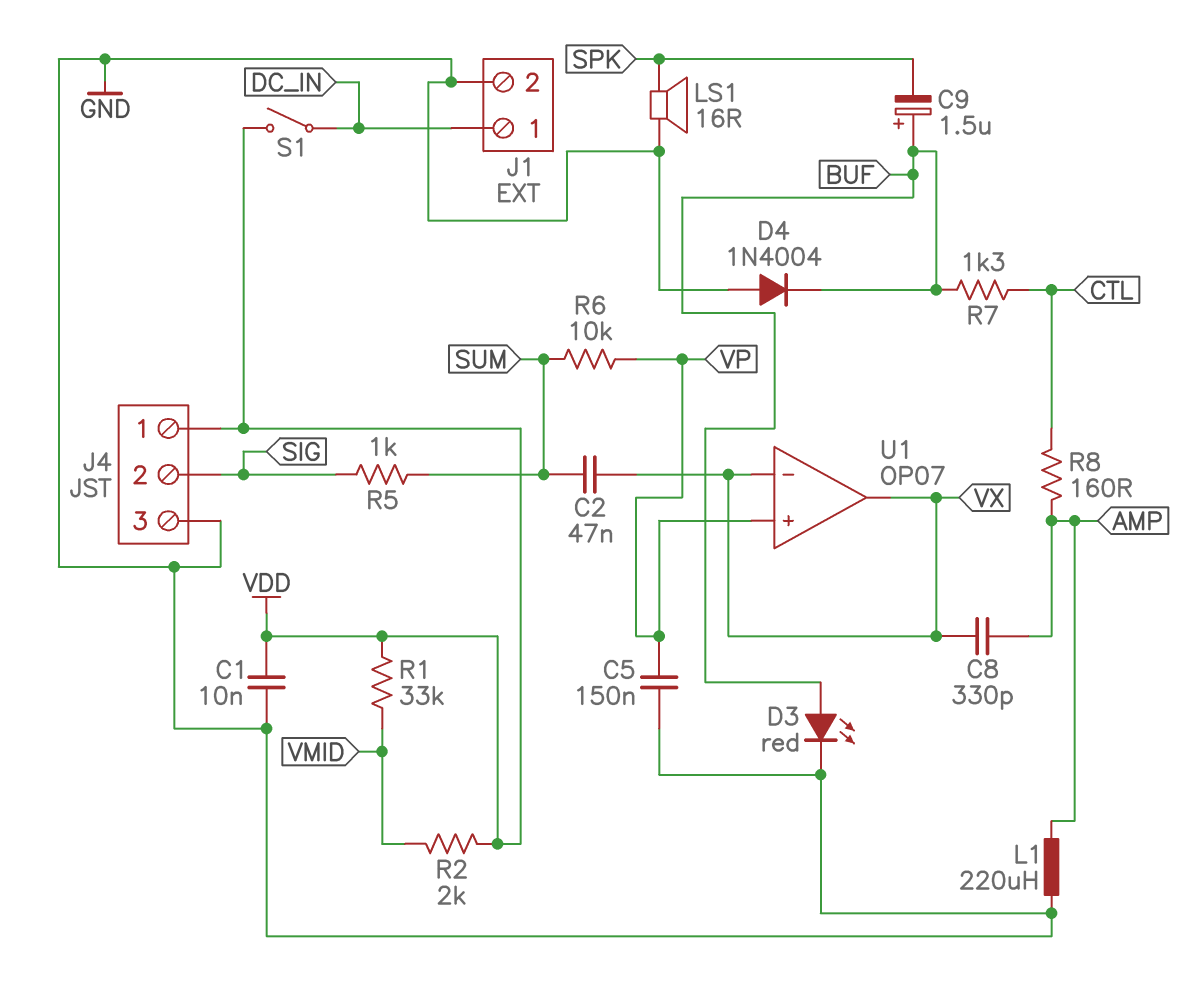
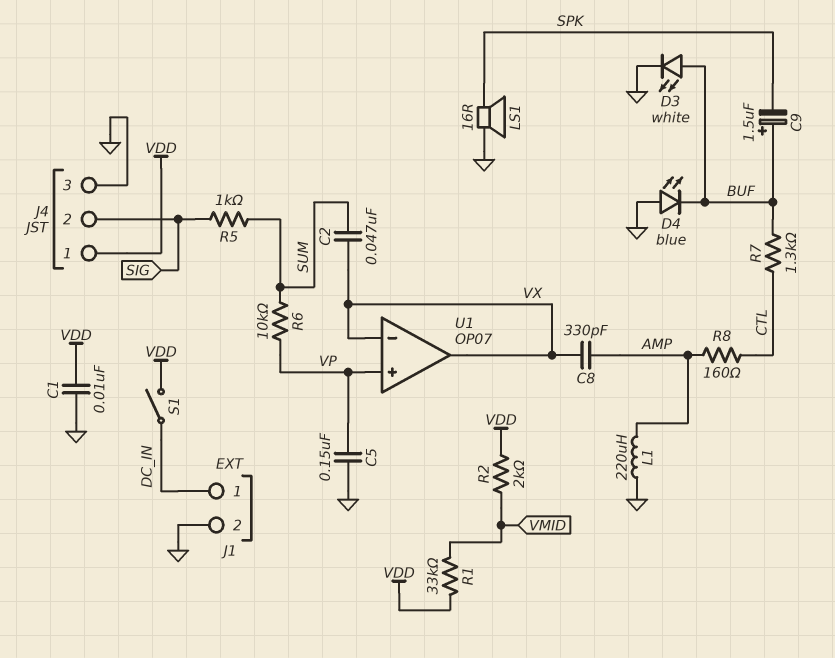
D3: LED red (A BUF, K GND) -> LED white (A BUF, K GND)
D4: diode 1N4004 (A GND, K BUF) -> LED blue (A GND, K BUF)

